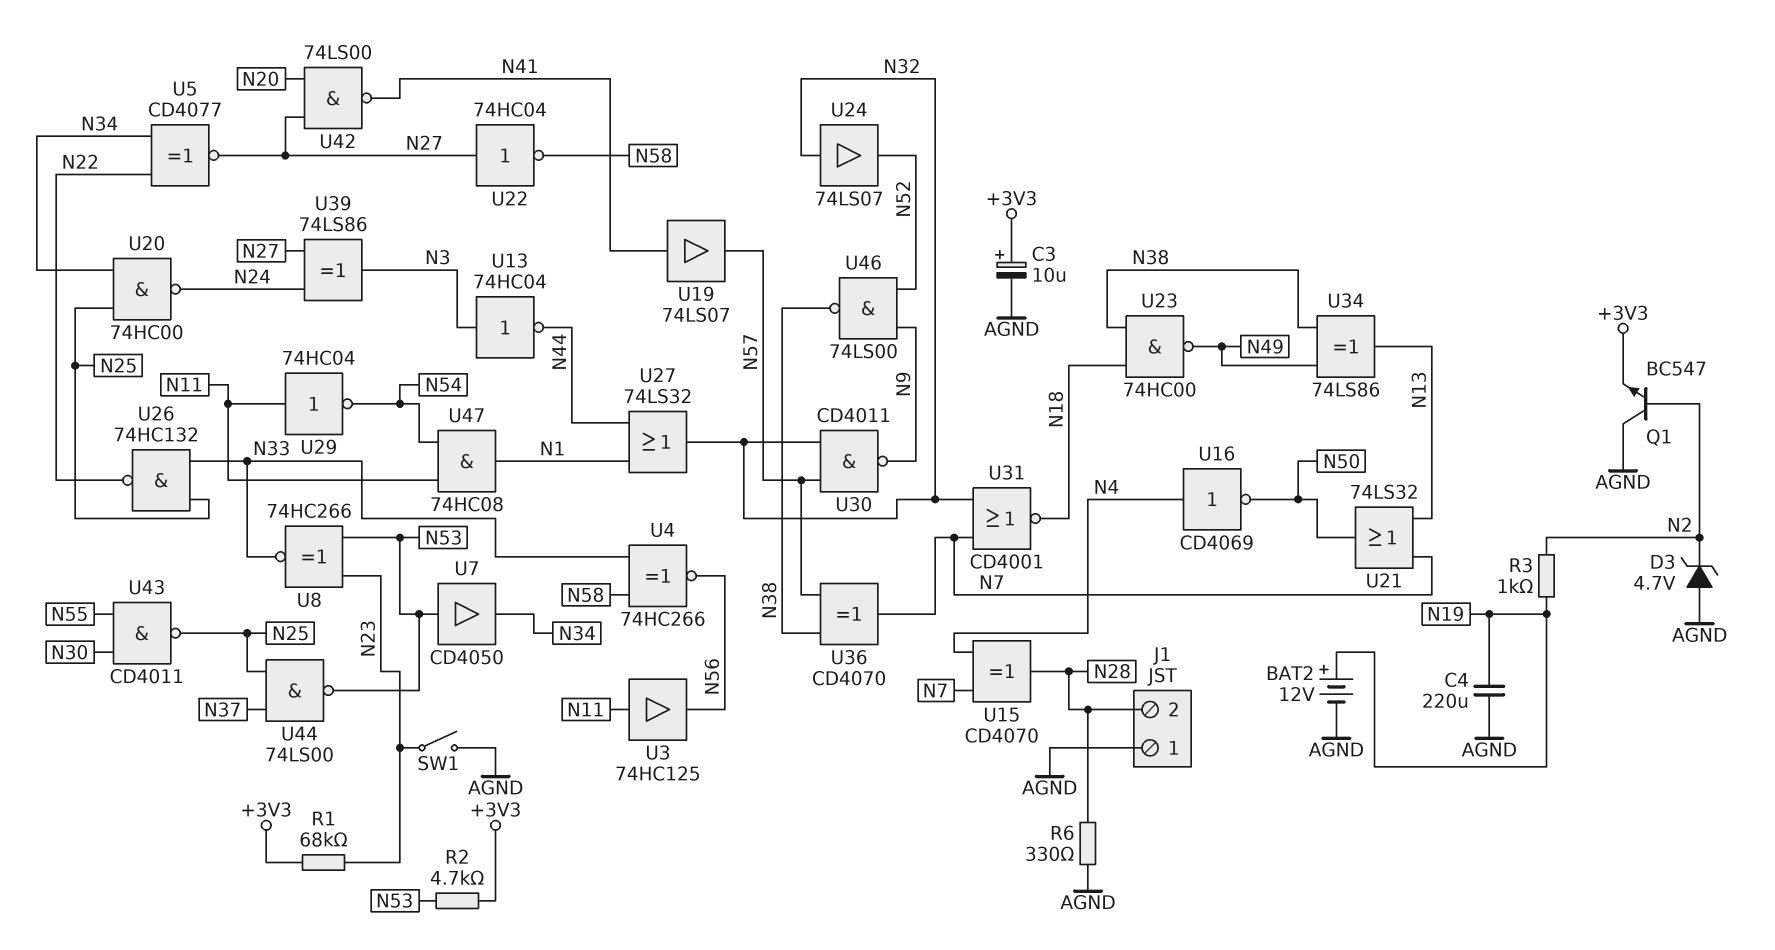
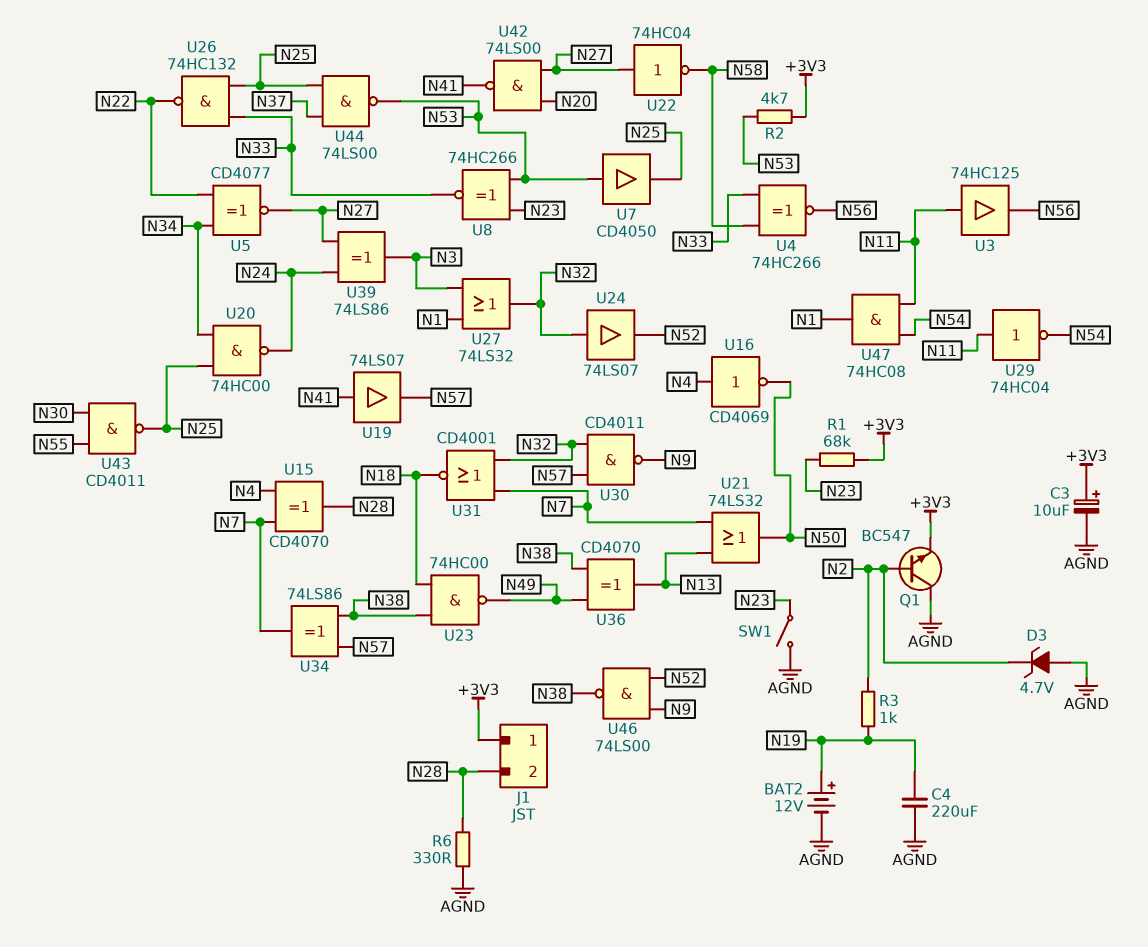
J1 pin 1: AGND -> +3V3
U7: buffer CD4050 (in N53, out N34) -> buffer CD4050 (in N53, out N25)
U13: NOT 74HC04 (in N3, out N44) -> none
U27: OR 74LS32 (in N1, in N44, out N32) -> OR 74LS32 (in N1, in N3, out N32)
U34: XOR 74LS86 (in N38, in N49, out N13) -> XOR 74LS86 (in N38, in N57, out N7)
U36: XOR CD4070 (in N38, in N57, out N7) -> XOR CD4070 (in N38, in N49, out N13)

